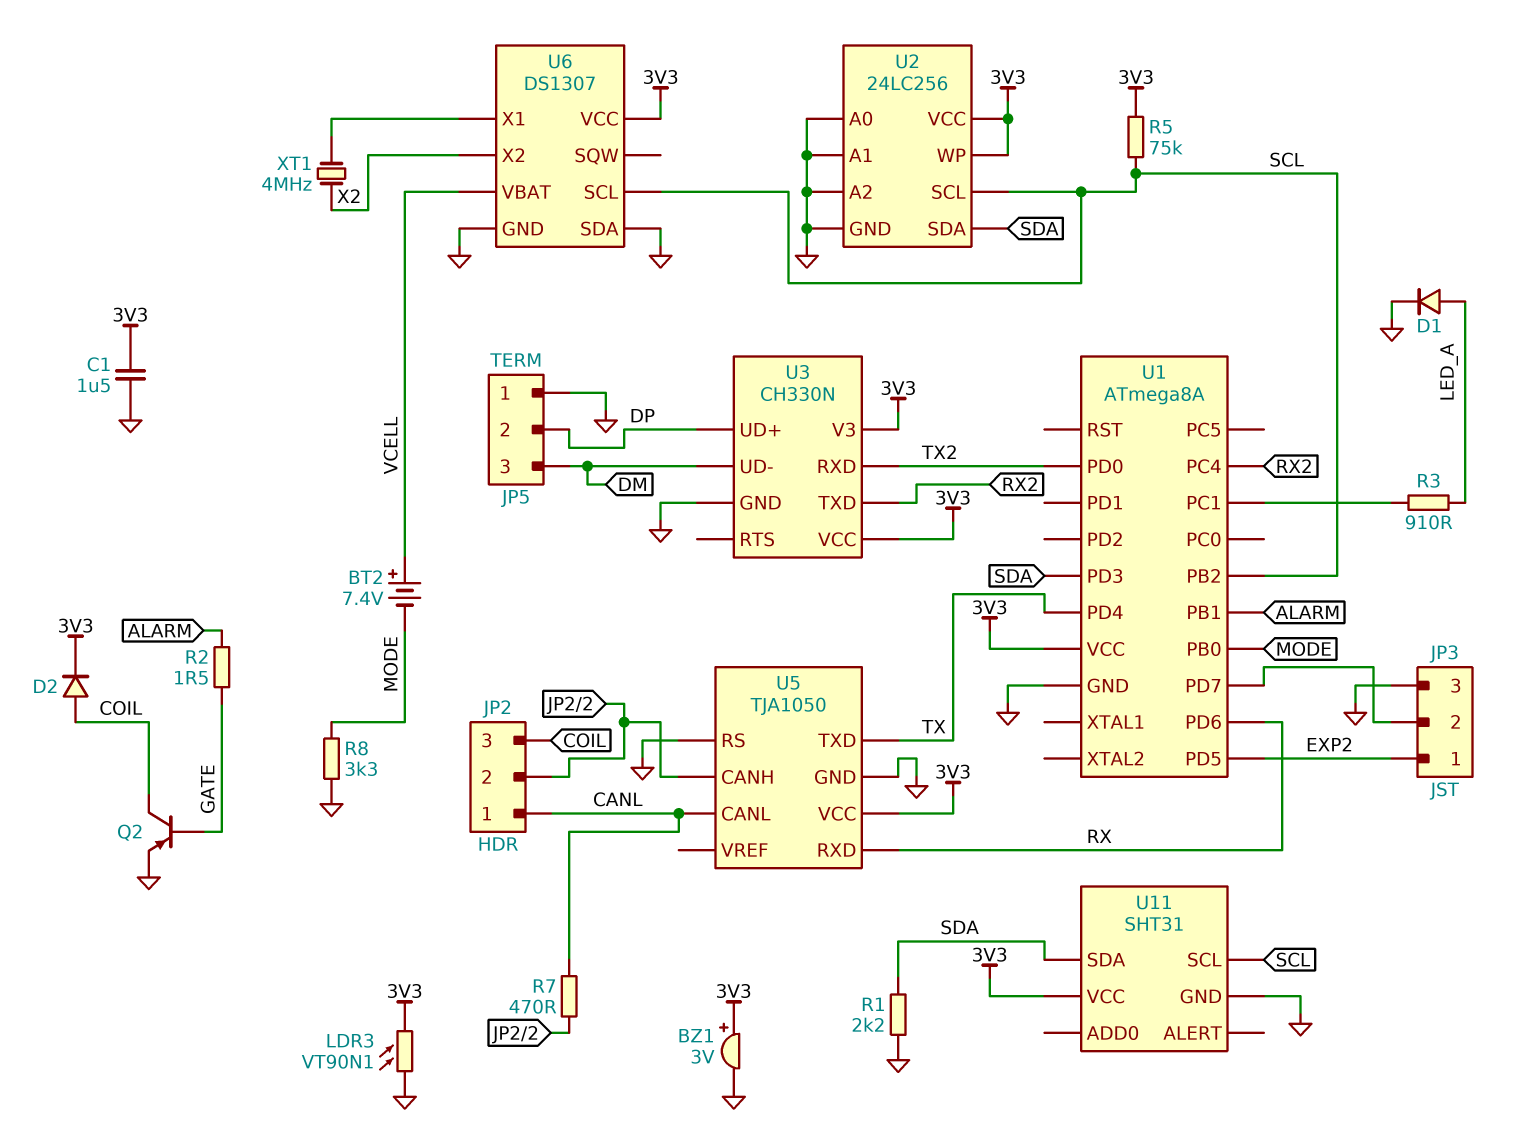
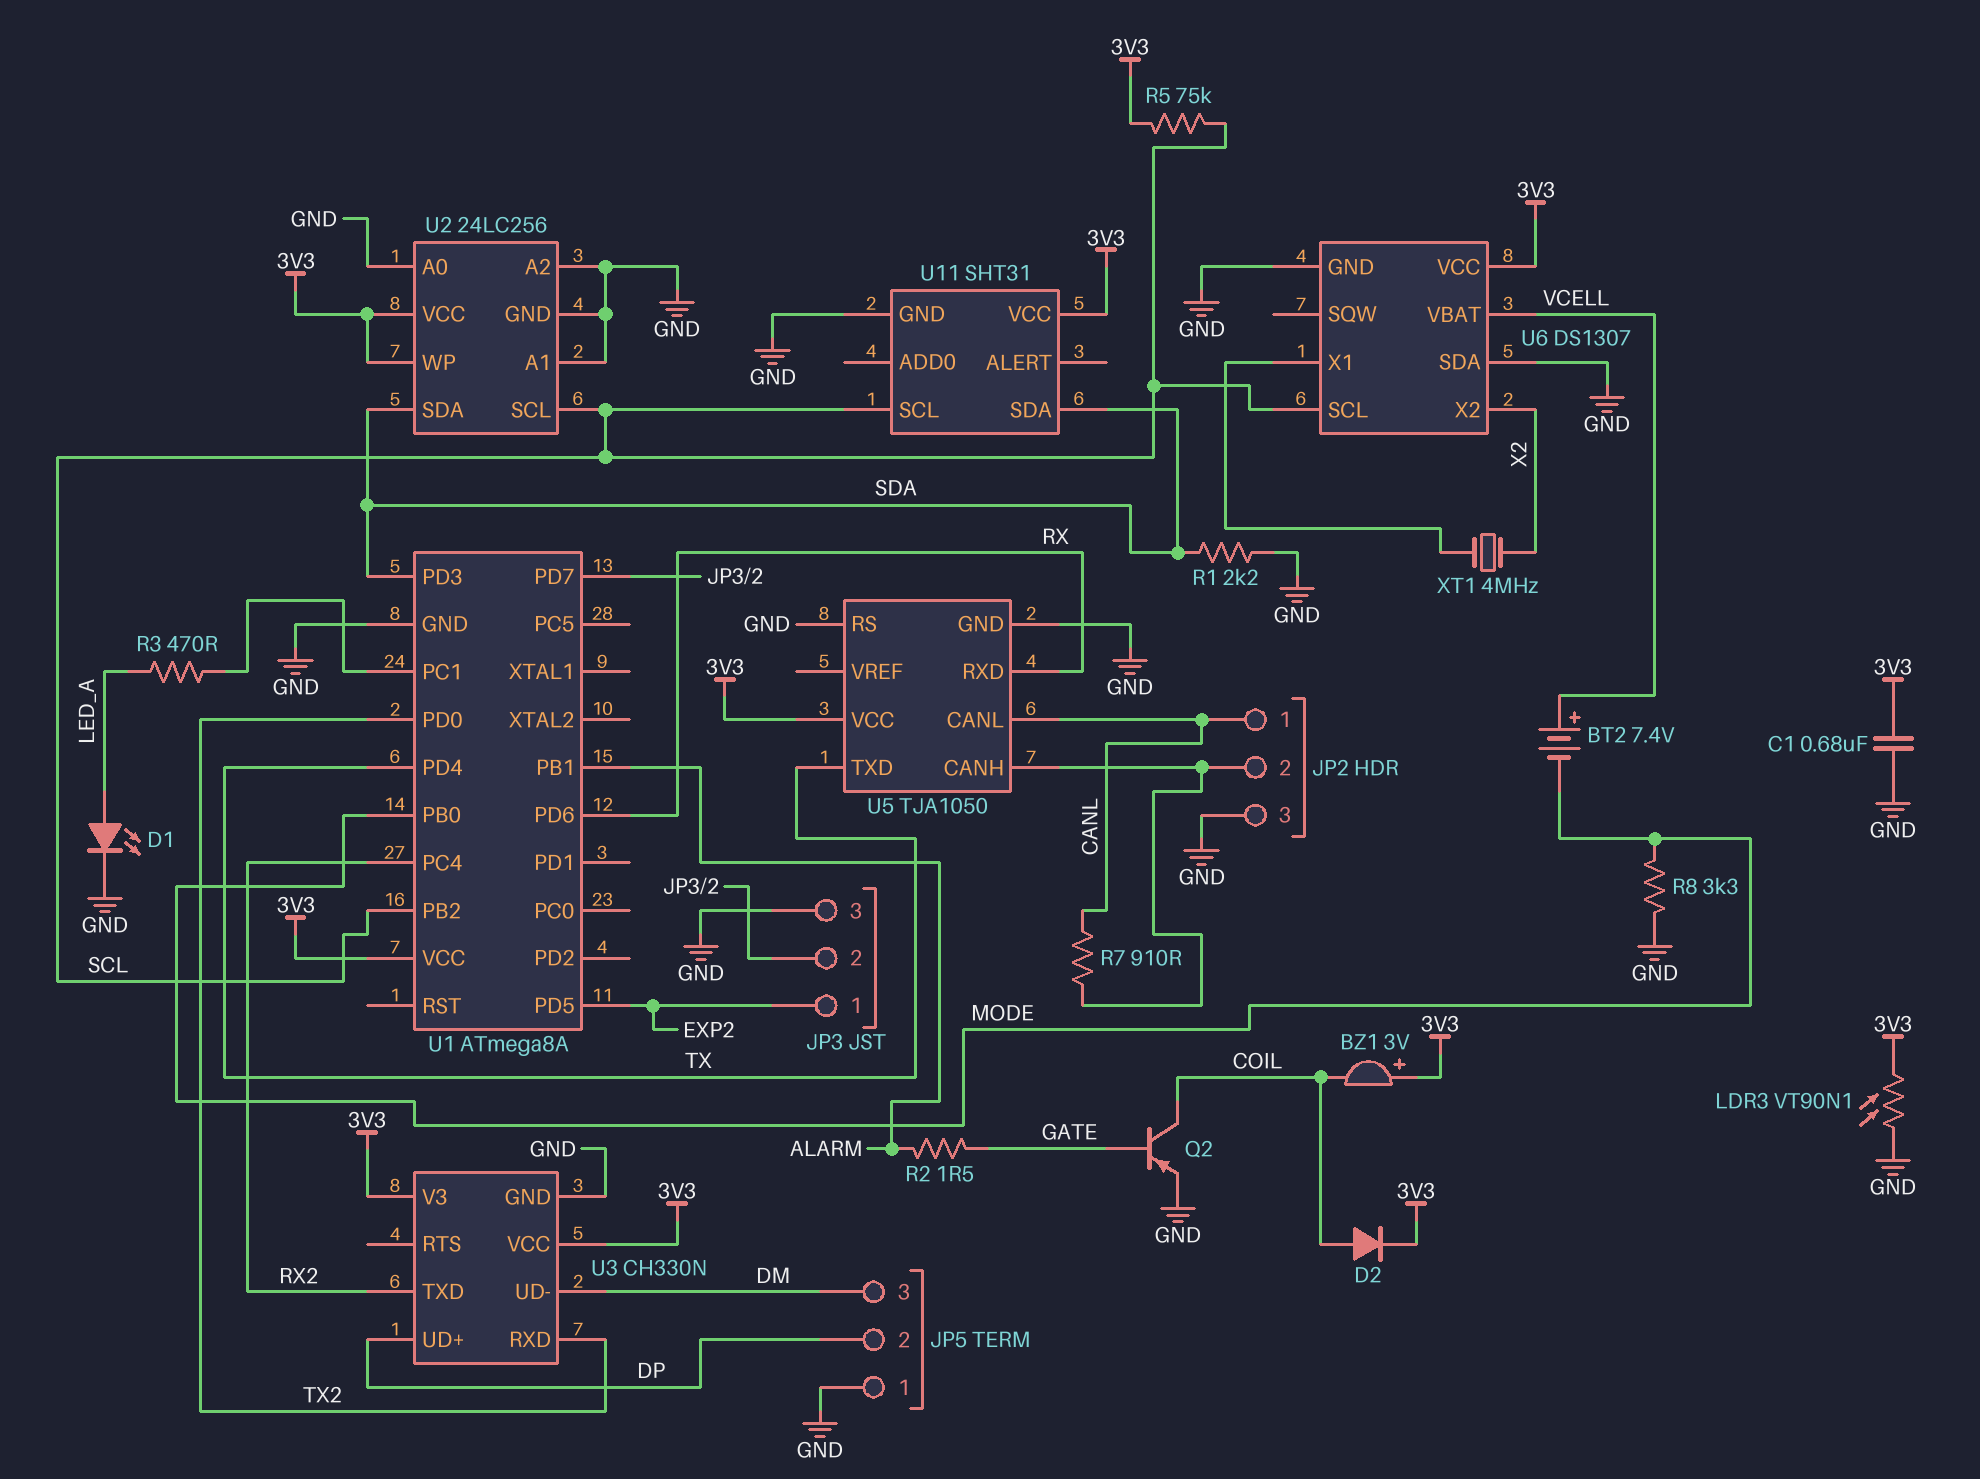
BZ1: buzzer 3V (plus 3V3, minus GND) -> buzzer 3V (plus 3V3, minus COIL)
C1: 1.5uF (3V3, GND) -> 680nF (3V3, GND)
D1: diode (A LED_A, K GND) -> LED (A LED_A, K GND)
JP2 pin 3: COIL -> GND
R3: 910 (LED_A, U1/PC1) -> 470 (LED_A, U1/PC1)
R7: 470 (CANL, JP2/2) -> 910 (CANL, JP2/2)

